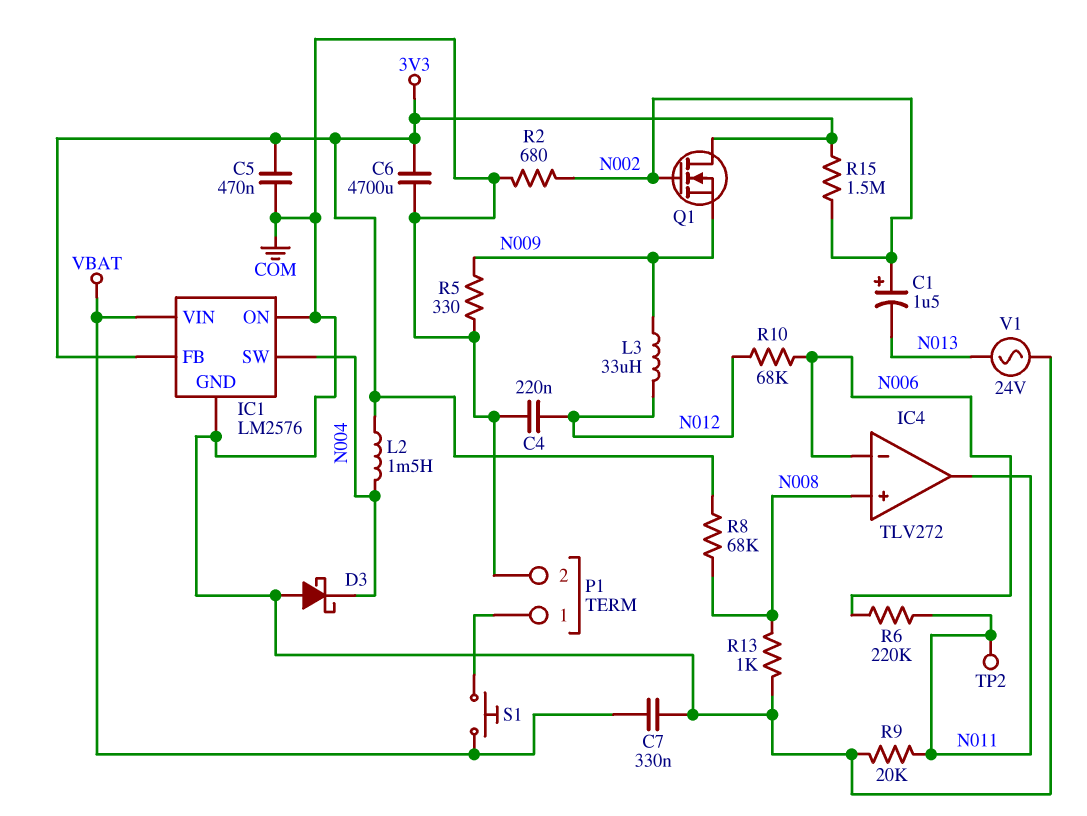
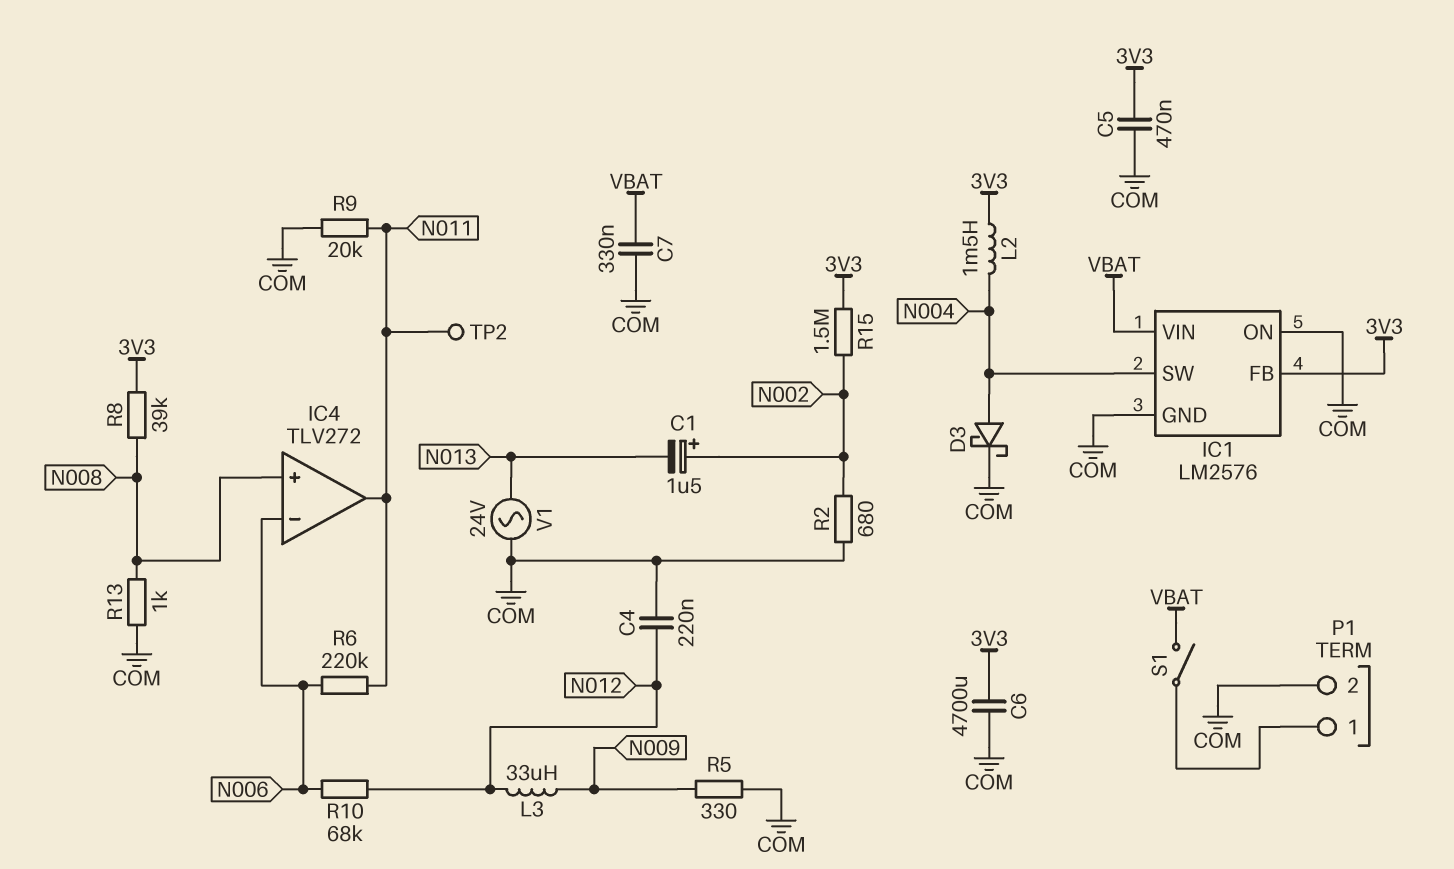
D3: schottky (A COM, K N004) -> schottky (A N004, K COM)
Q1: NMOS (G N002, D 3V3, S N009) -> none
R8: 68k (3V3, N008) -> 39k (3V3, N008)
S1: button (P1/1, VBAT) -> switch (P1/1, VBAT)

